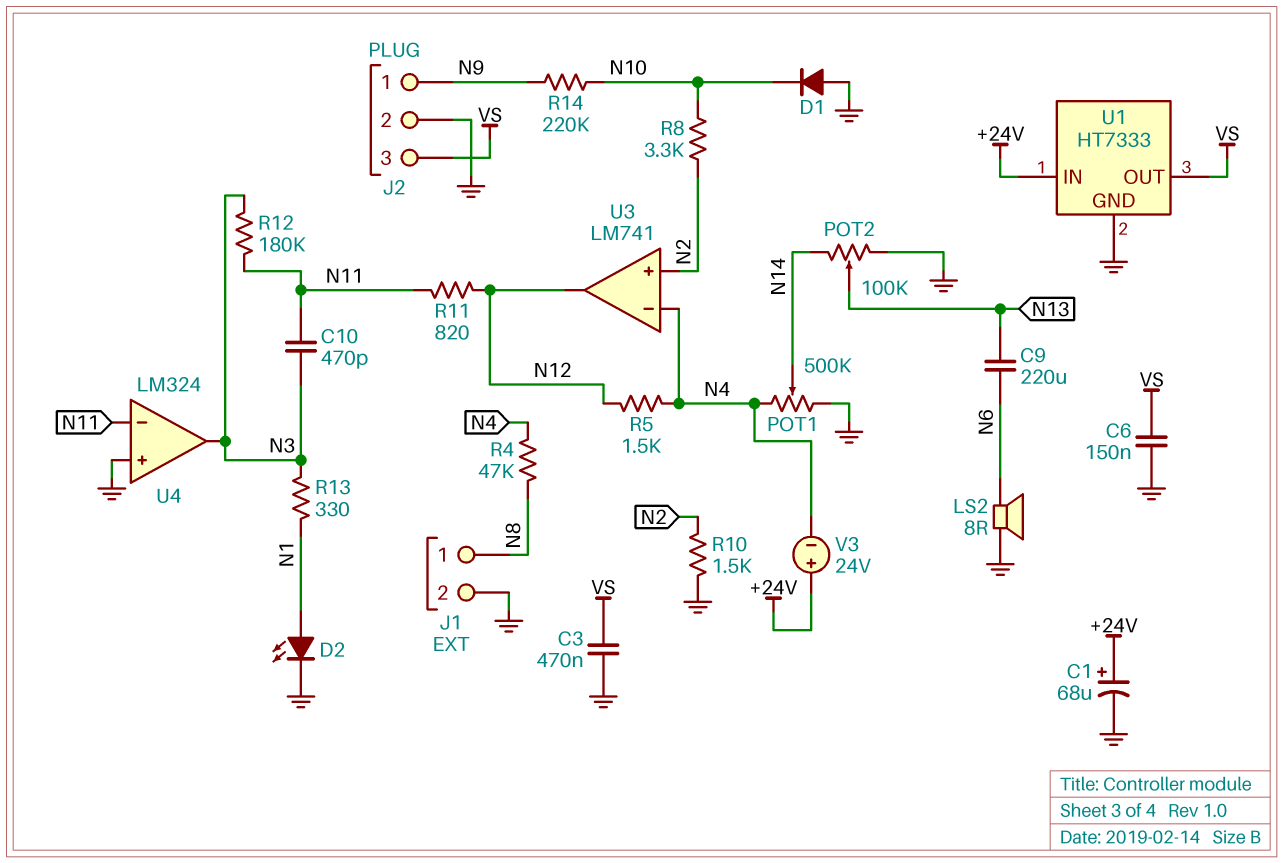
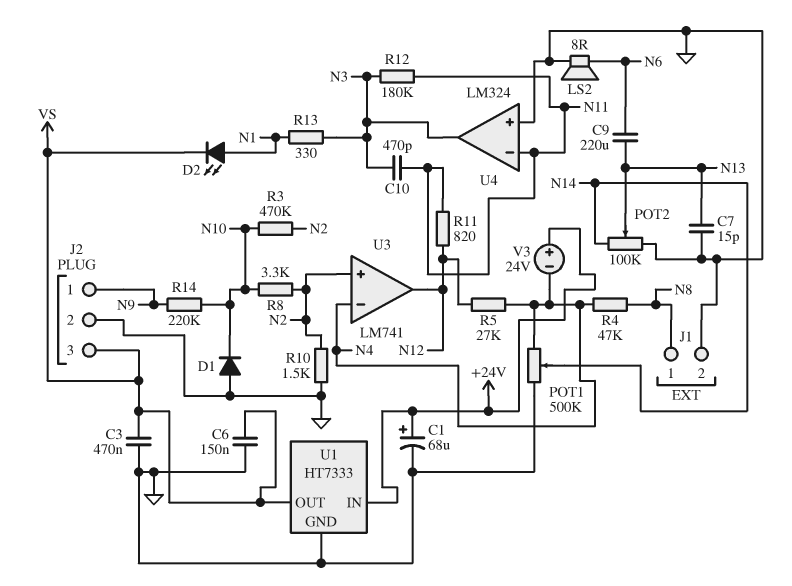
C7: none -> 15pF (GND, N13)
D2: LED (A N1, K GND) -> LED (A N1, K VS)
R3: none -> 470k (N2, N10)
R5: 1.5k (N4, N12) -> 27k (N4, N12)

